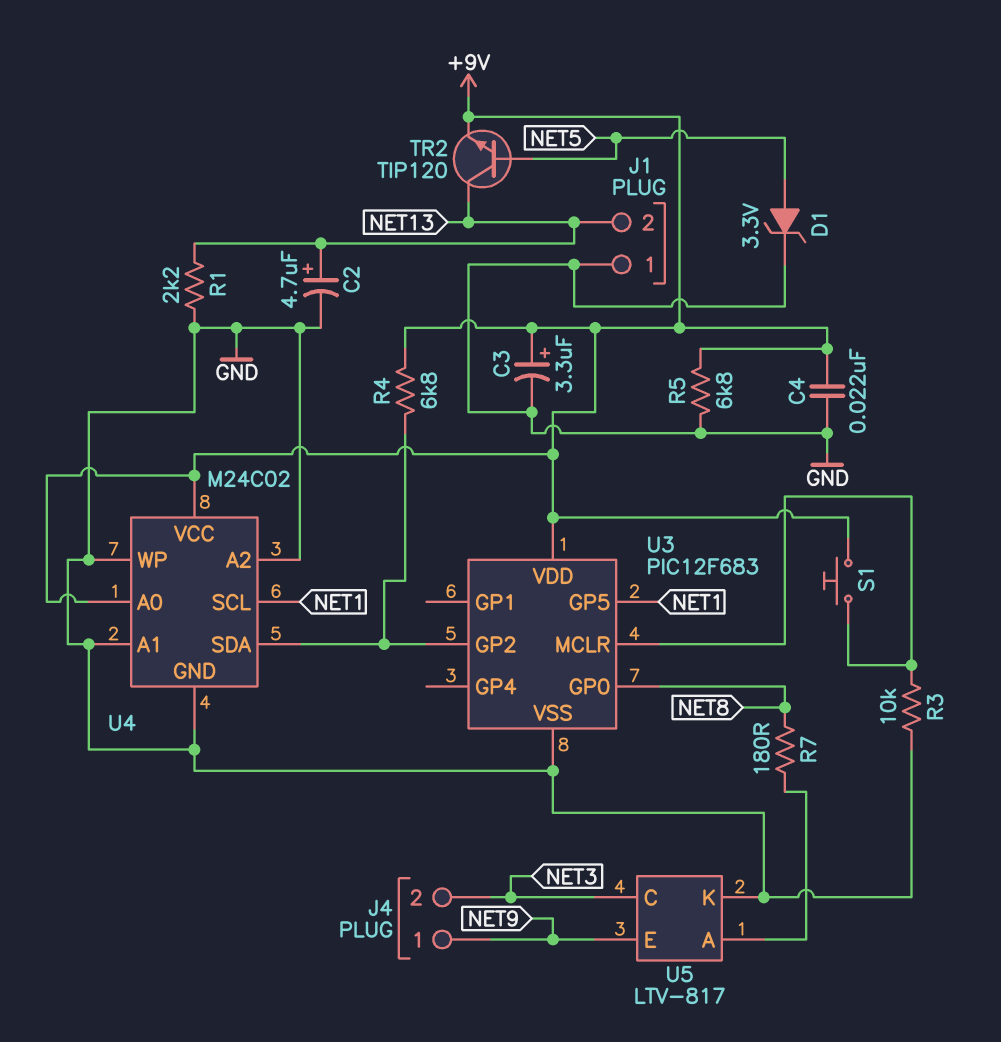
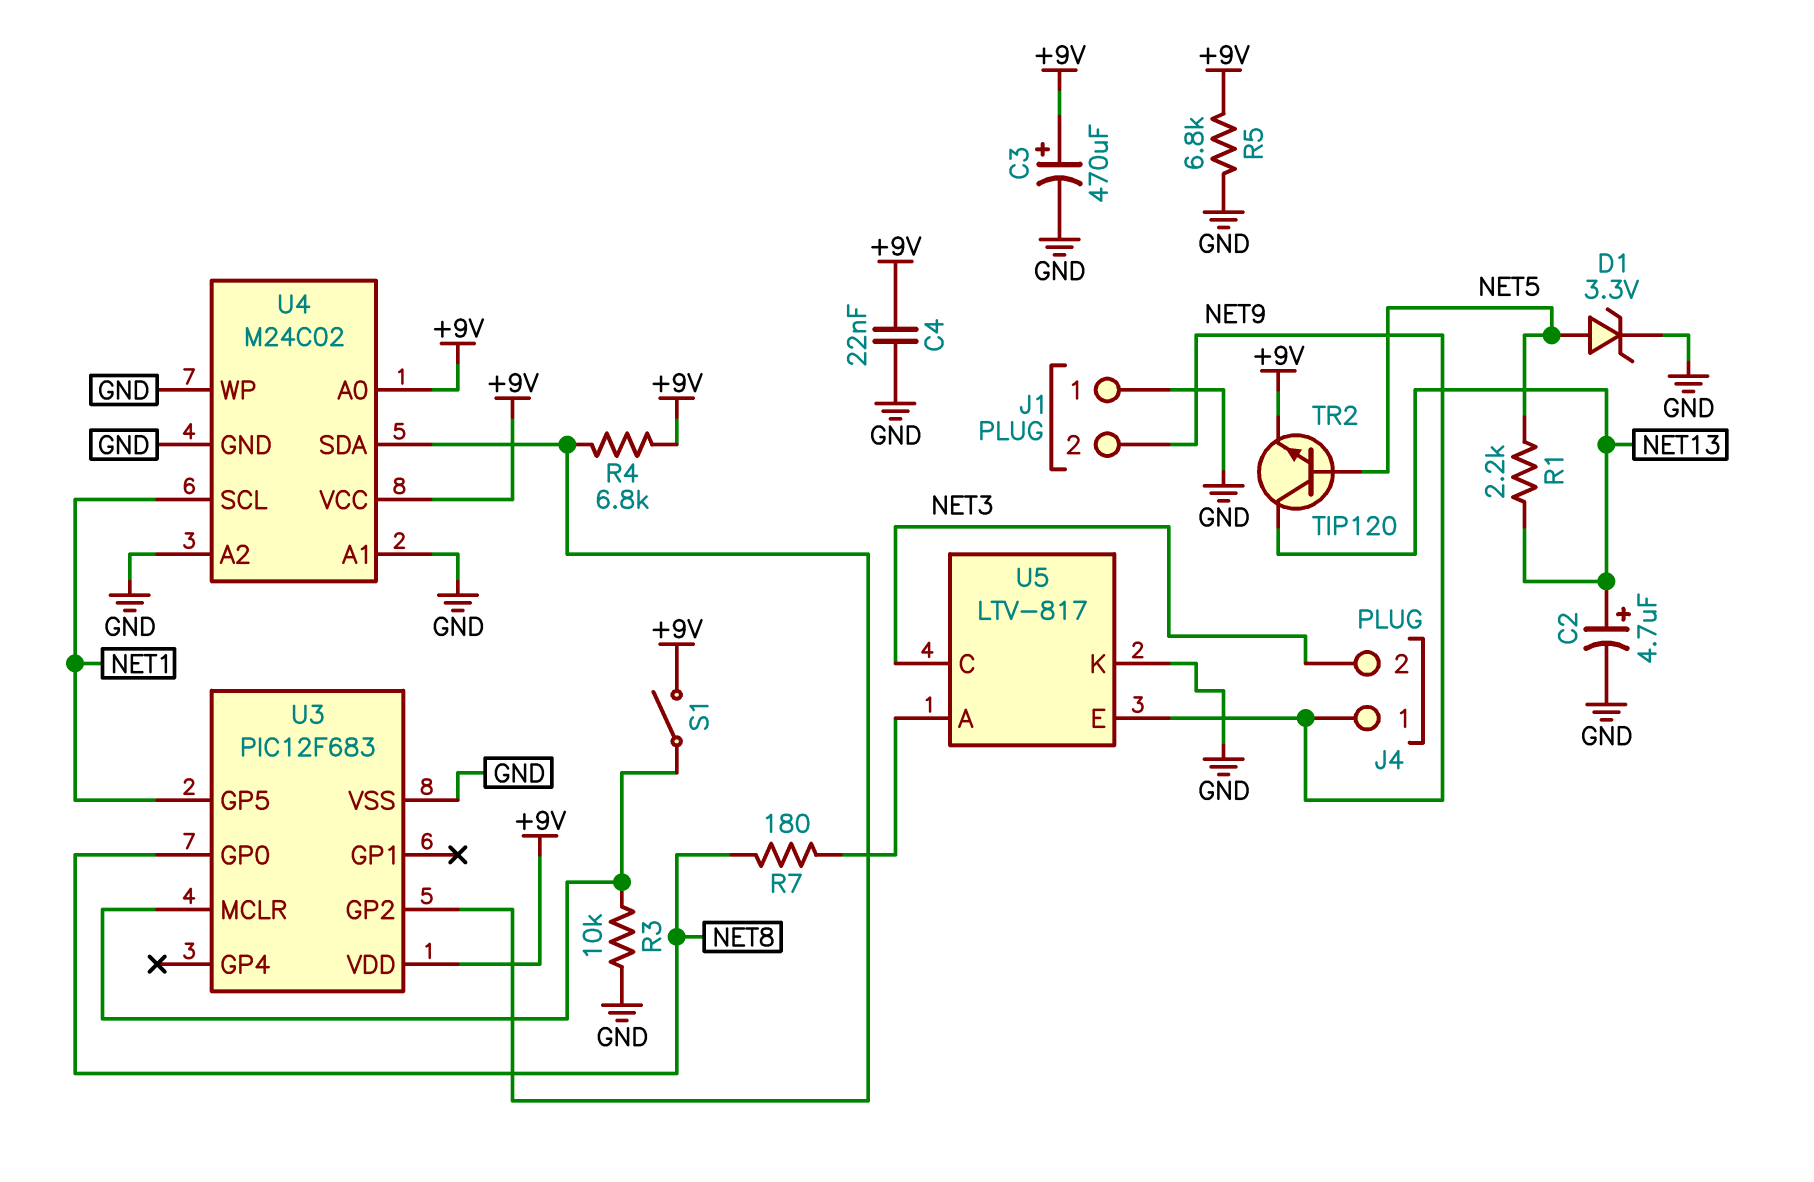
C3: 3.3uF (plus +9V, minus GND) -> 470uF (plus +9V, minus GND)
J1 pin 2: NET13 -> NET9
R1: 2.2k (GND, NET13) -> 2.2k (NET5, NET13)
S1: button (+9V, U3/MCLR) -> switch (+9V, U3/MCLR)

